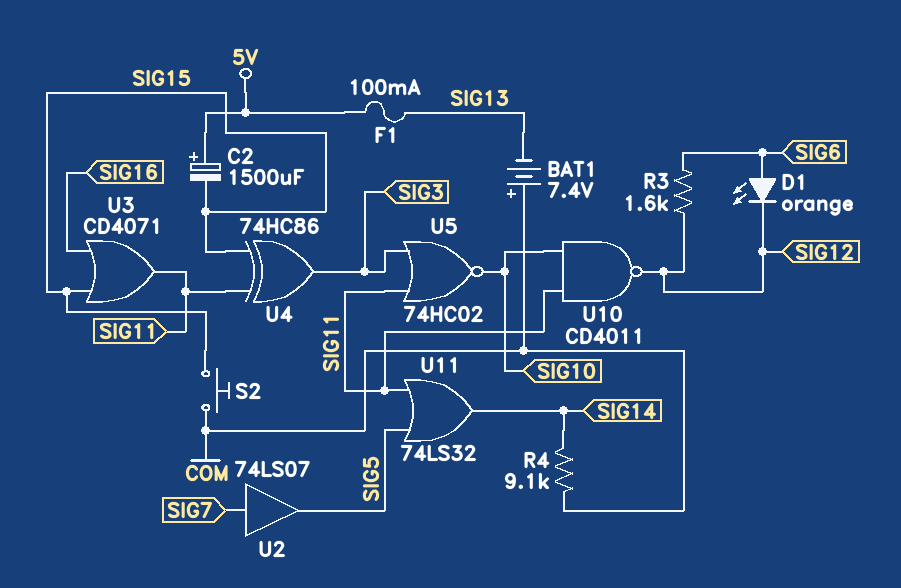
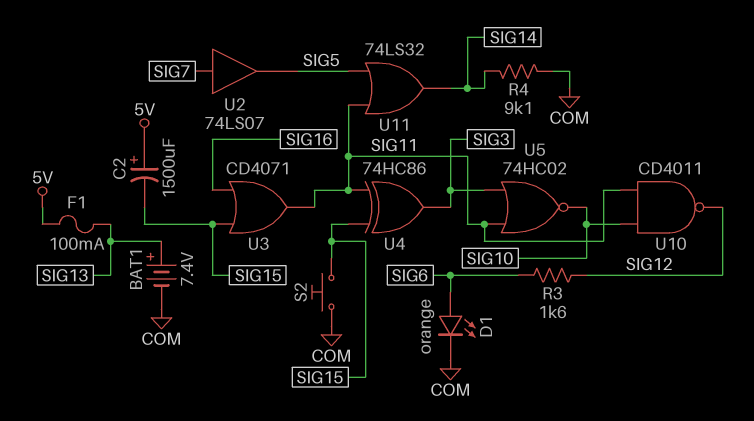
BAT1: 7.4V (plus COM, minus SIG13) -> 7.4V (plus SIG13, minus COM)
D1: LED orange (A SIG6, K SIG12) -> LED orange (A SIG6, K COM)

